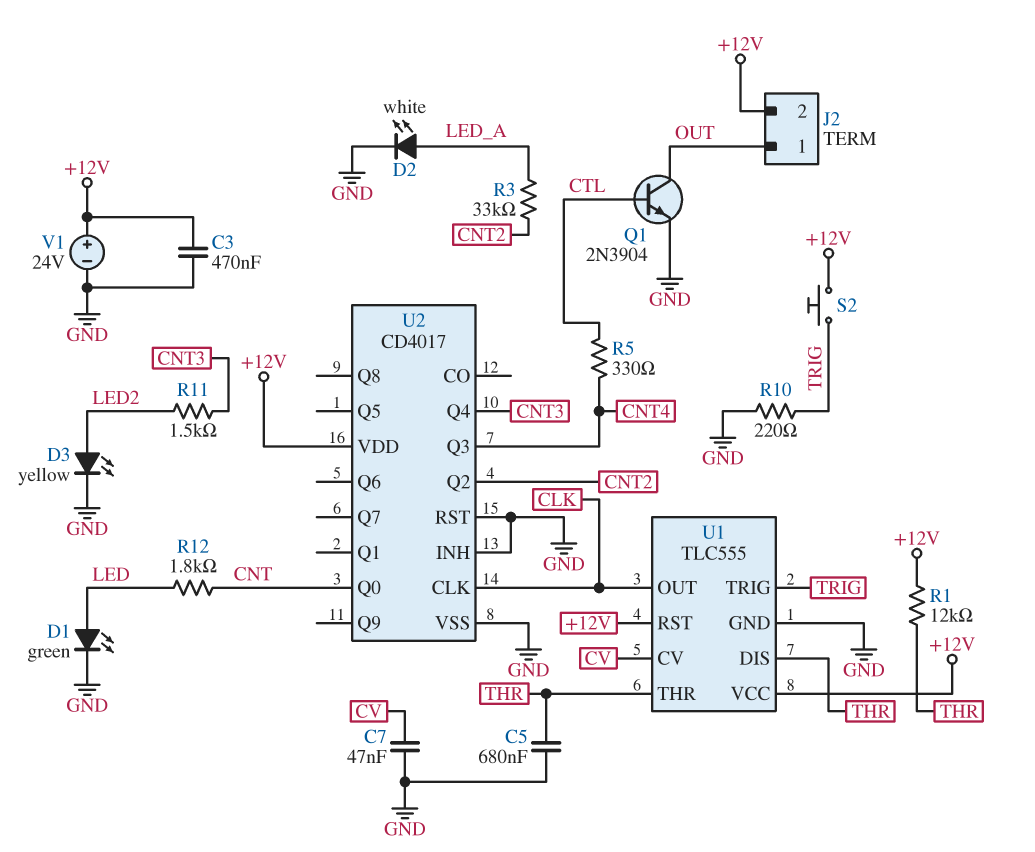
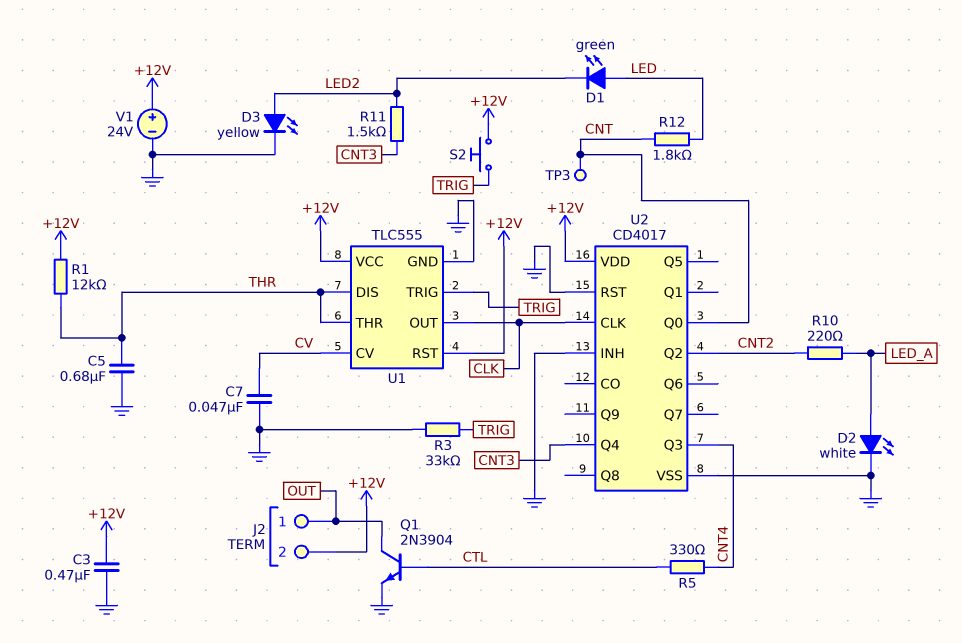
D1: LED green (A LED, K GND) -> LED green (A LED, K LED2)
R3: 33k (CNT2, LED_A) -> 33k (GND, TRIG)
R10: 220 (GND, TRIG) -> 220 (CNT2, LED_A)
TP3: none -> test point (CNT)

